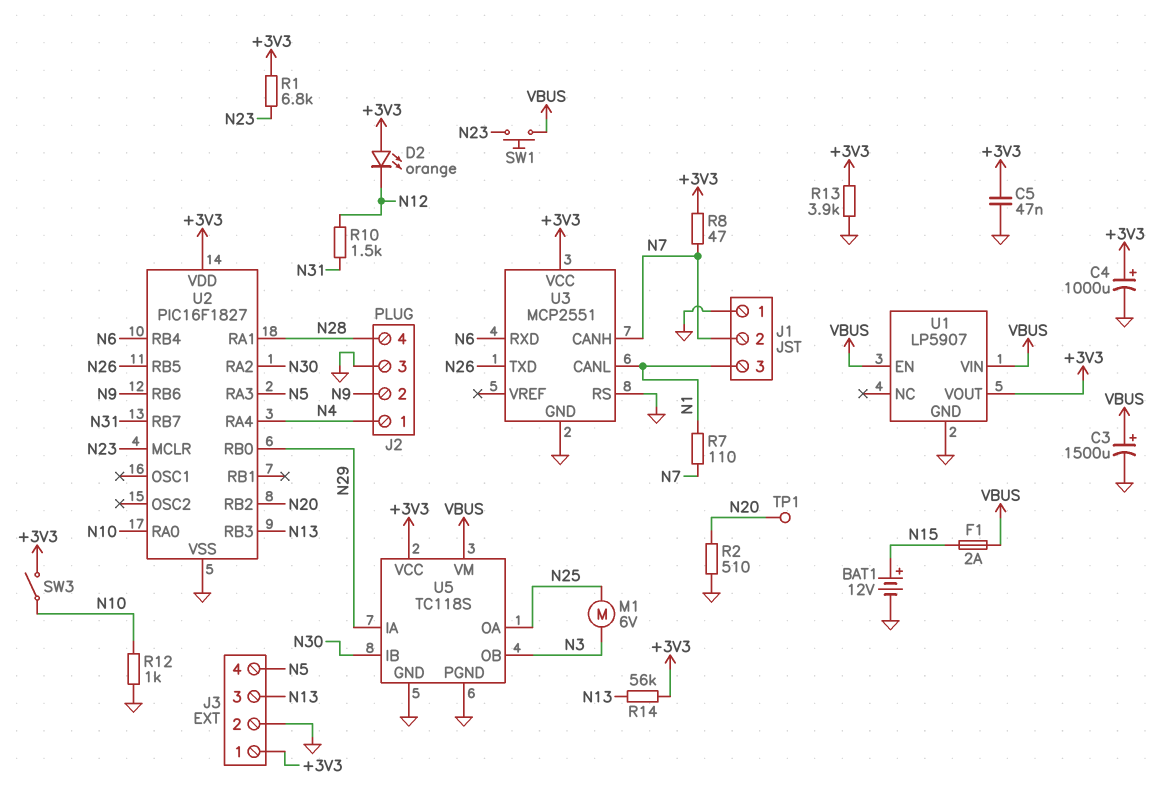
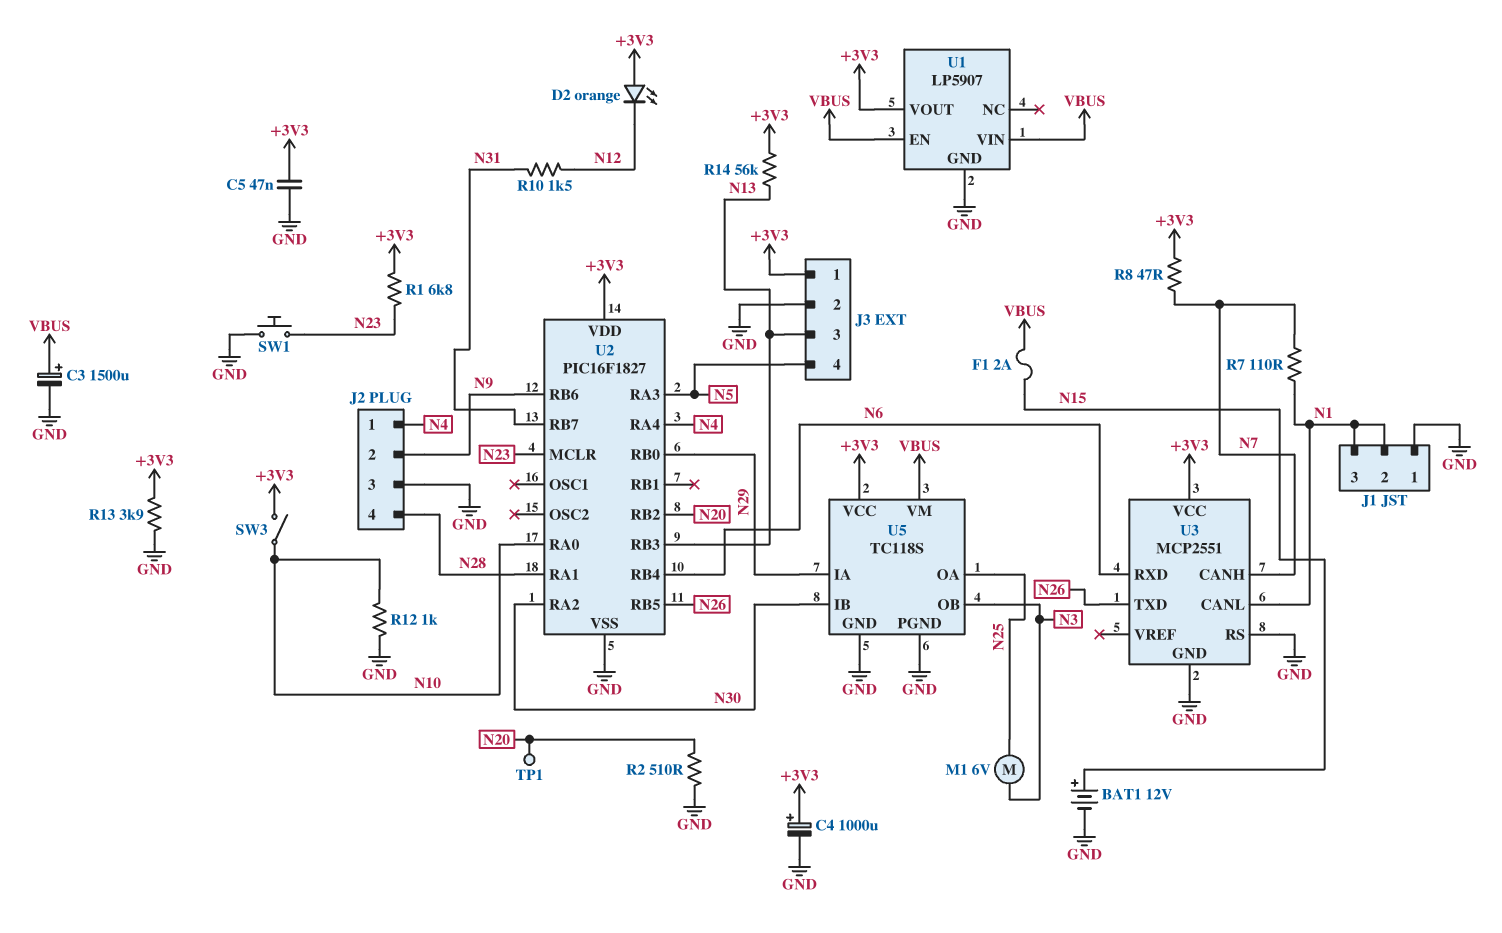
J1 pin 2: N7 -> N1
SW1: button (N23, VBUS) -> button (GND, N23)

